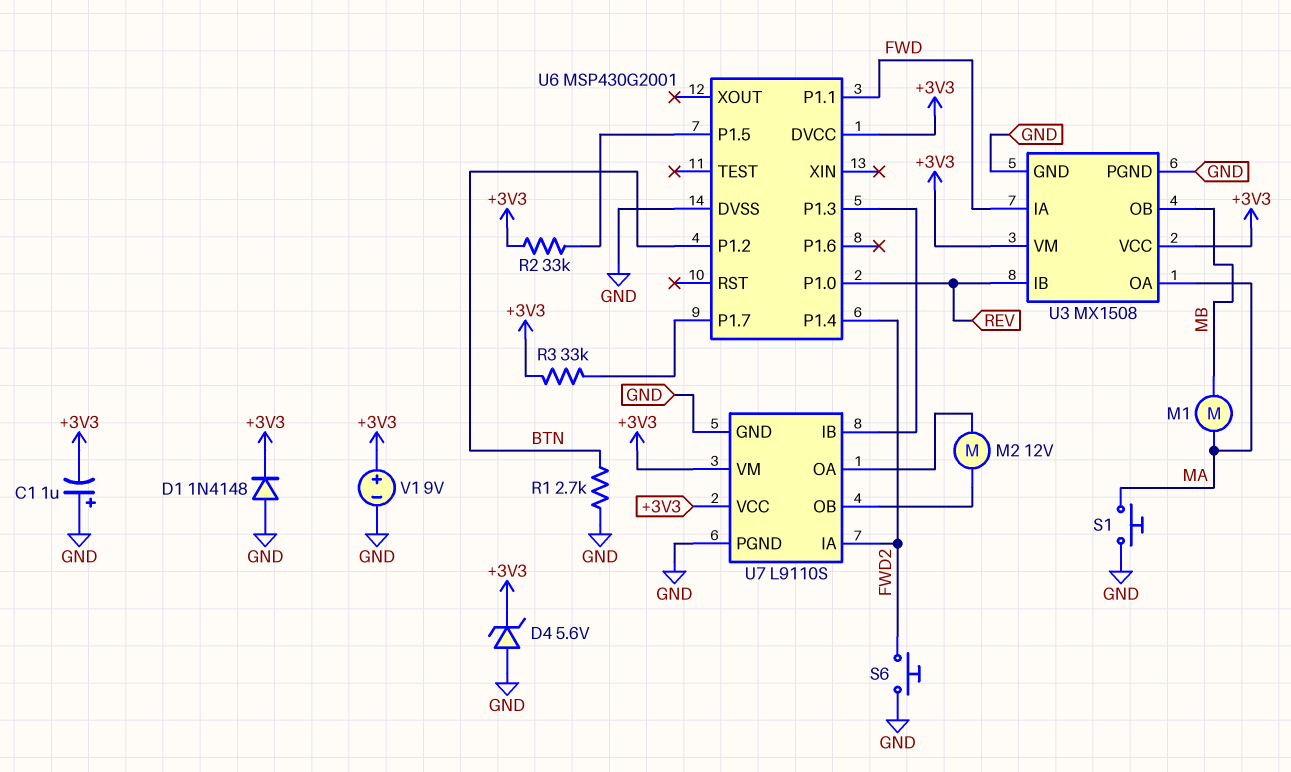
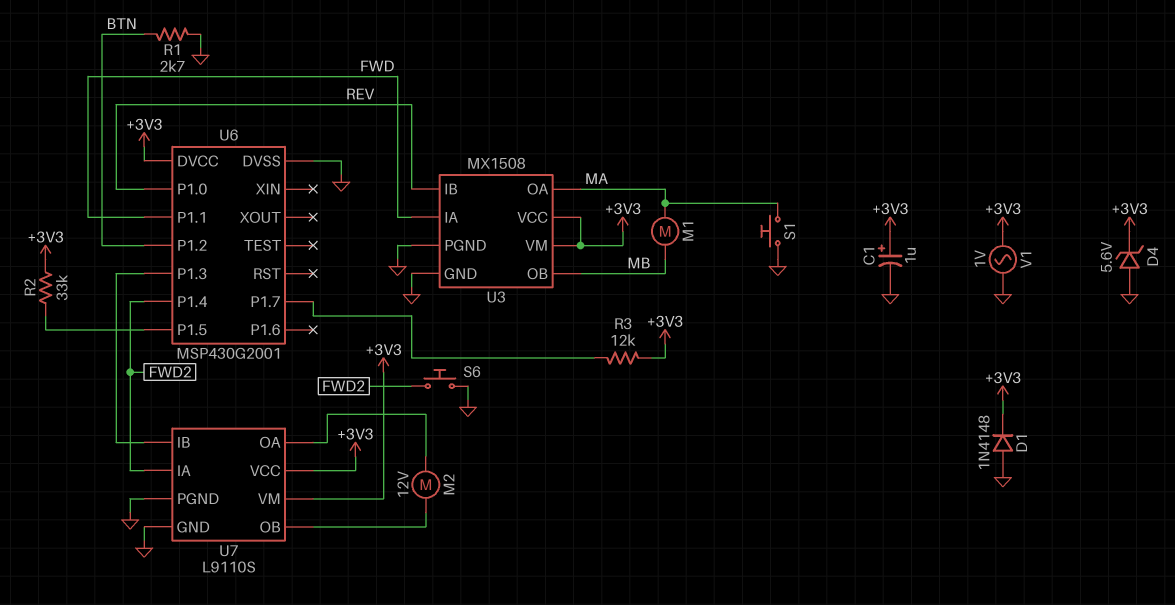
C1: 1uF (plus GND, minus +3V3) -> 1uF (plus +3V3, minus GND)
R3: 33k (+3V3, U6/P1.7) -> 12k (+3V3, U6/P1.7)
V1: 9V (plus +3V3, minus GND) -> AC 1V (+3V3, GND)

